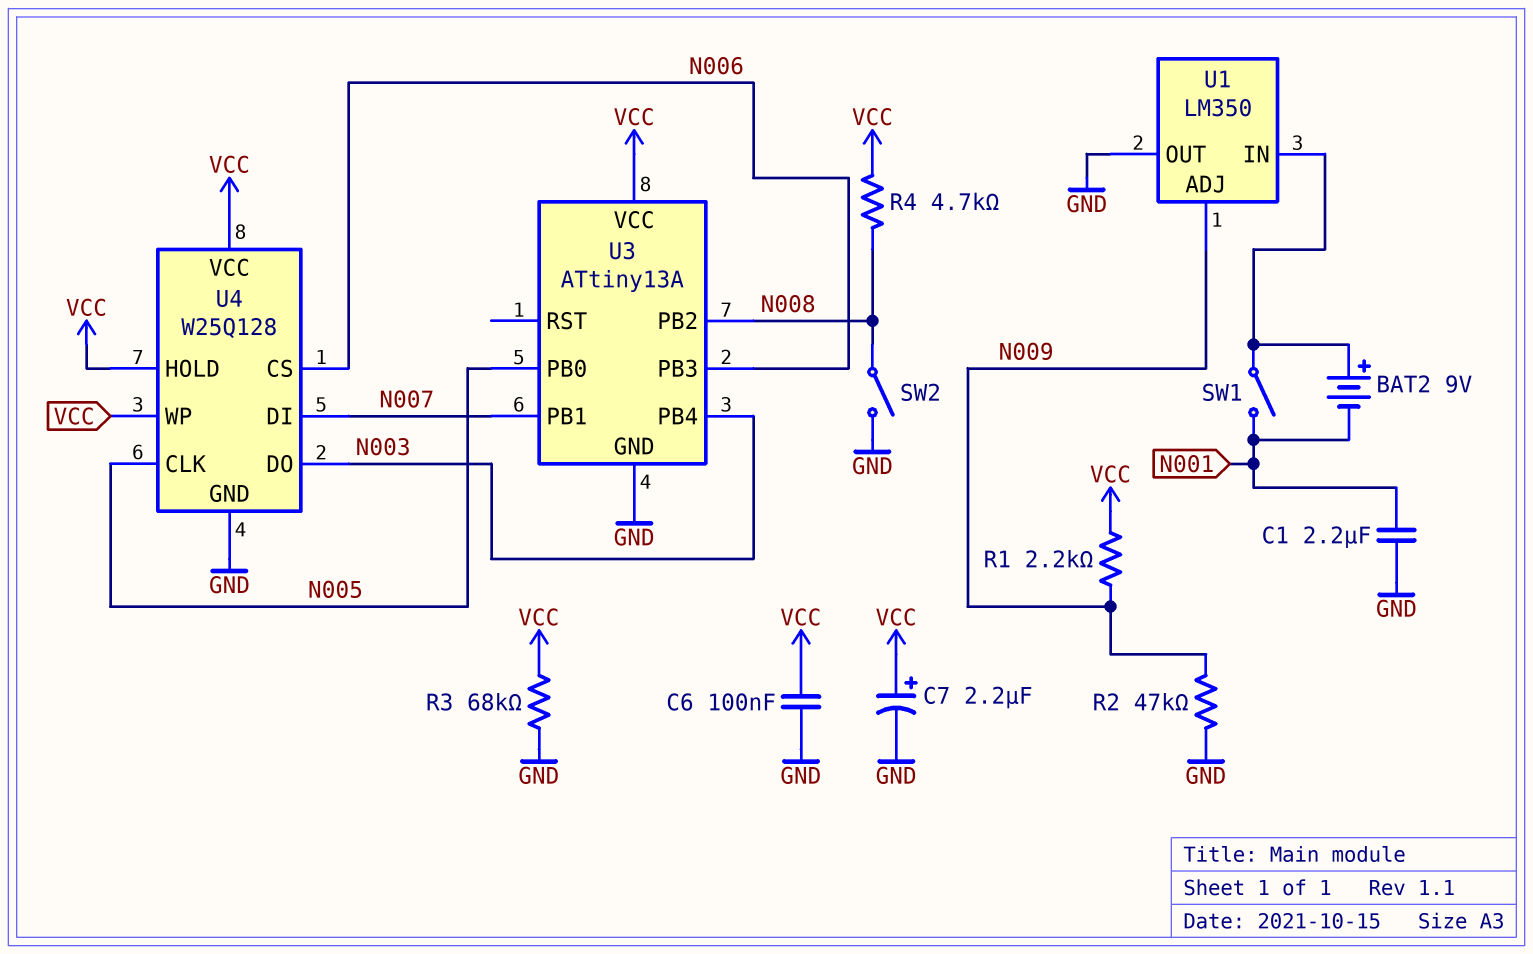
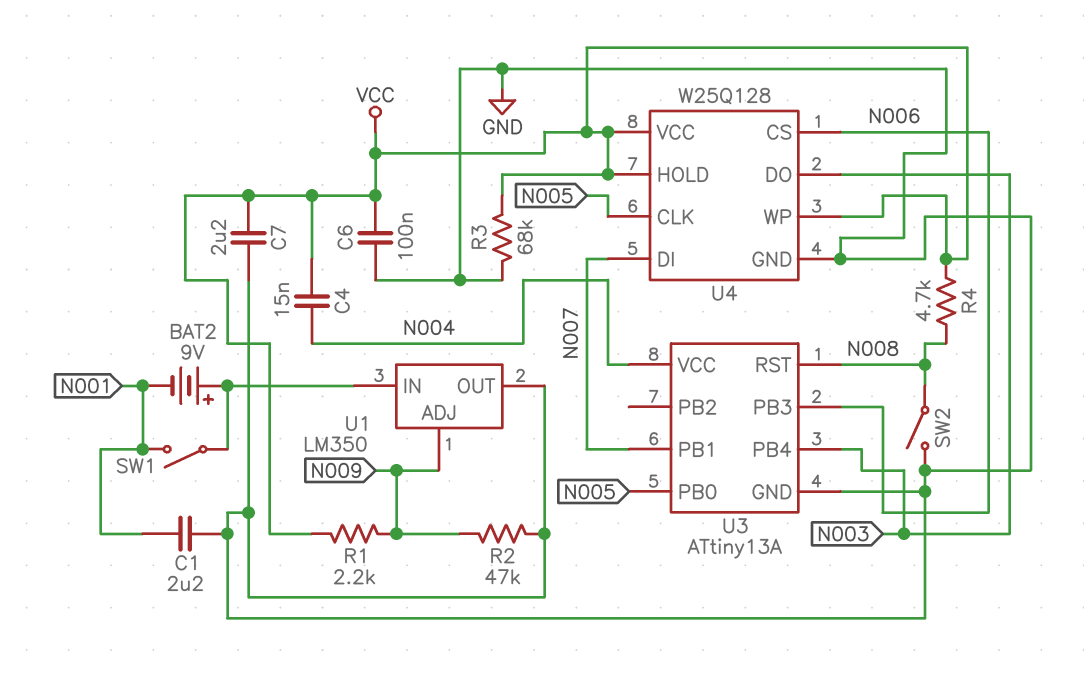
C4: none -> 15nF (N004, VCC)
C7: 2.2uF (plus VCC, minus GND) -> 2.2uF (GND, VCC)
U3 pin PB2: N008 -> none
U3 pin RST: none -> N008
U3 pin VCC: VCC -> N004

